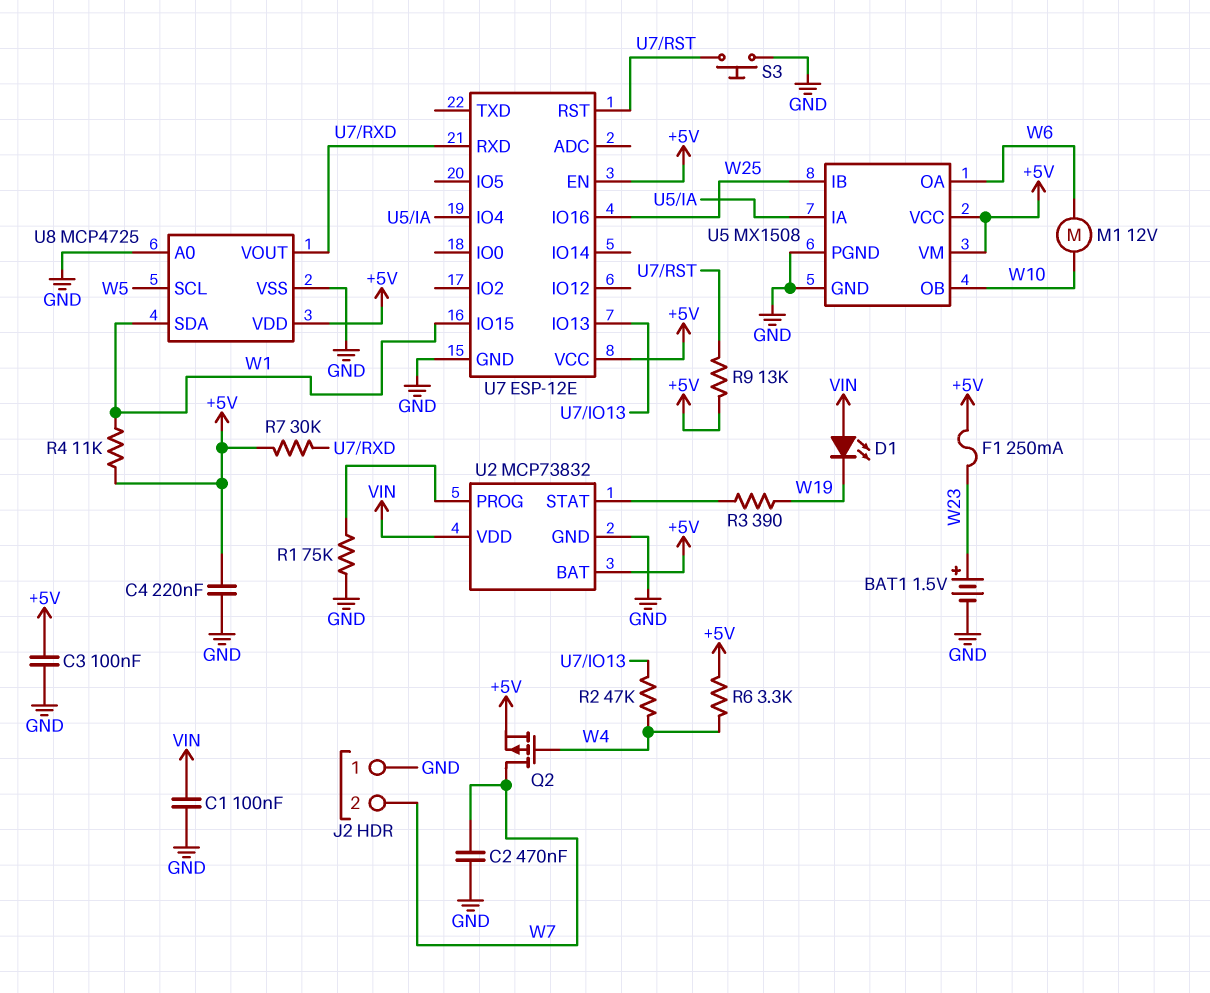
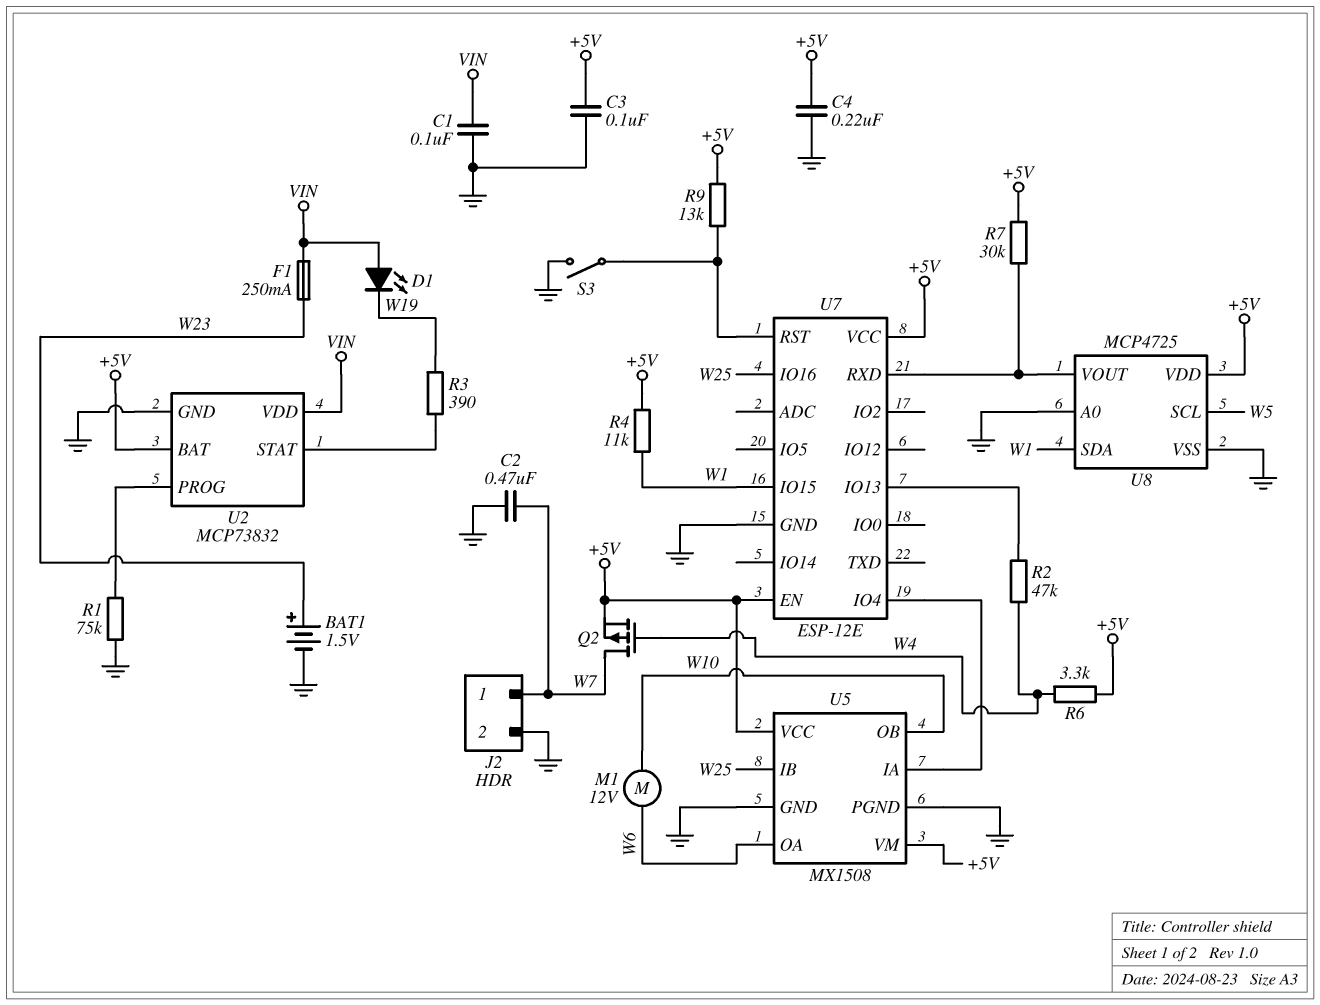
F1: 250mA (+5V, W23) -> 250mA (VIN, W23)
J2 pin 1: GND -> W7
J2 pin 2: W7 -> GND
S3: button (GND, U7/RST) -> switch (GND, U7/RST)

